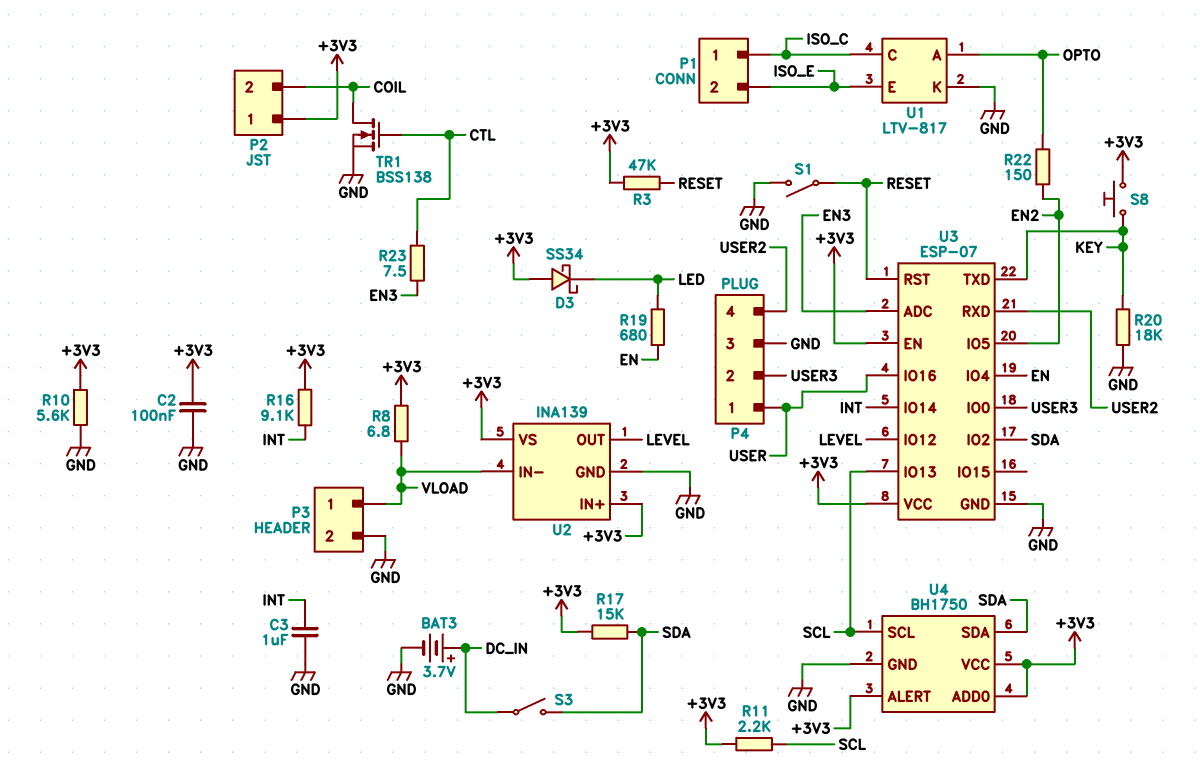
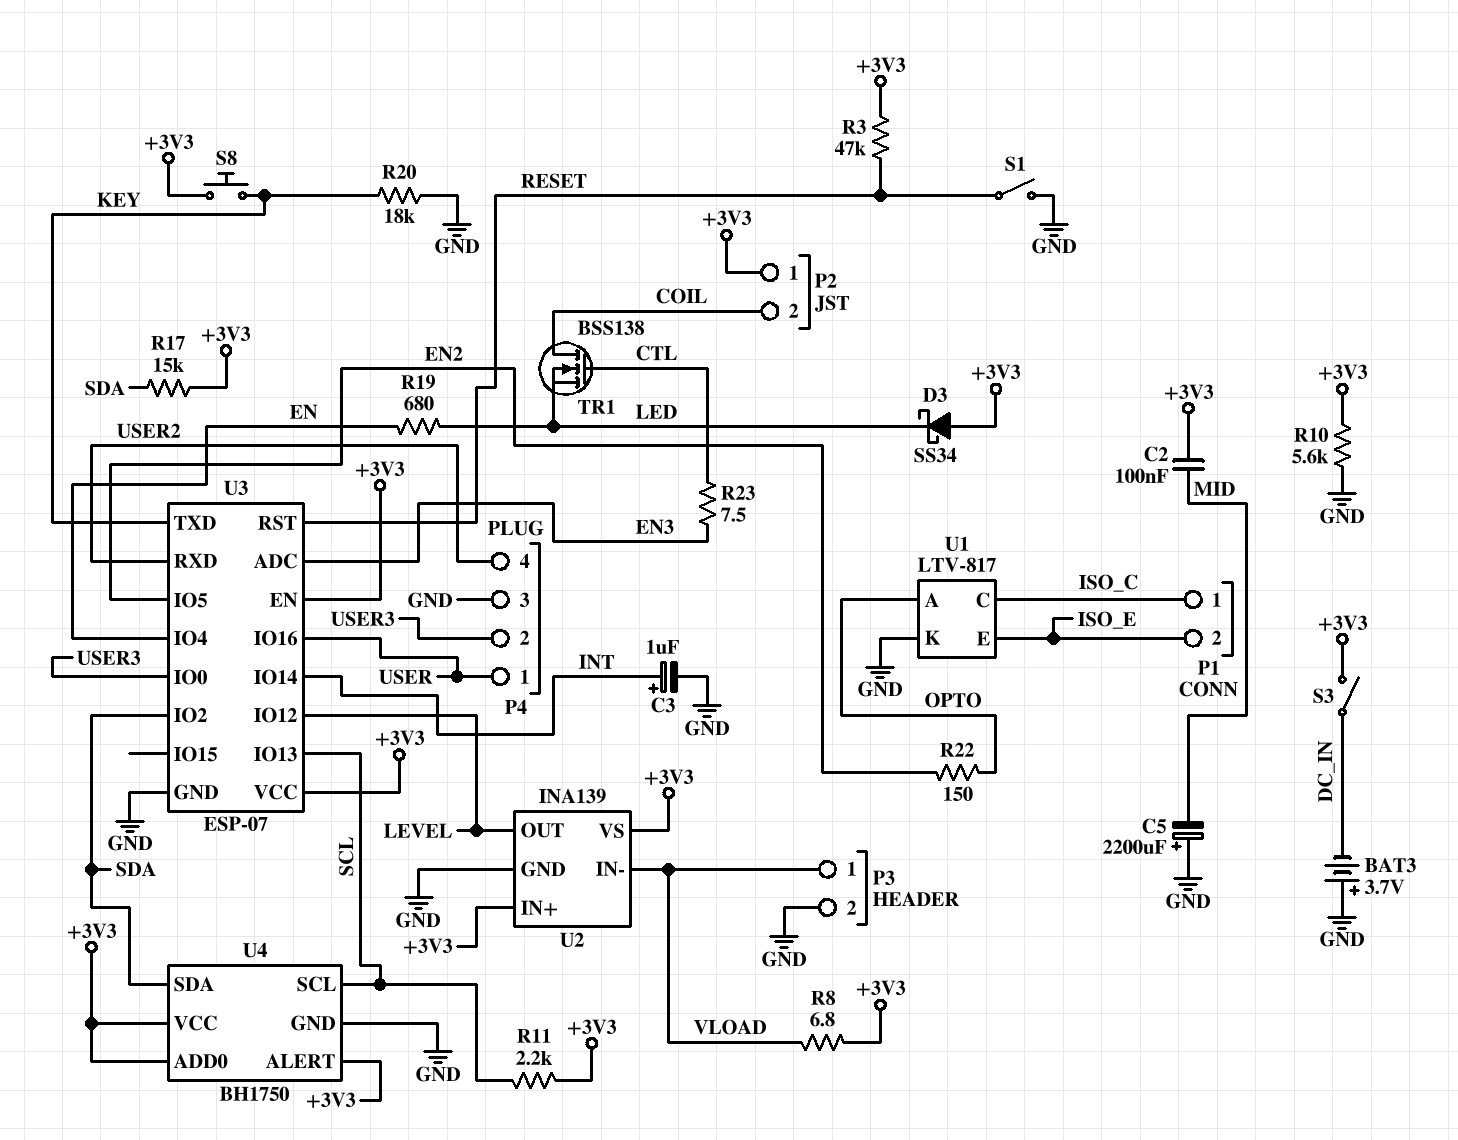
BAT3: 3.7V (plus DC_IN, minus GND) -> 3.7V (plus GND, minus DC_IN)
C2: 100nF (+3V3, GND) -> 100nF (+3V3, MID)
C3: 1uF (GND, INT) -> 1uF (plus INT, minus GND)
C5: none -> 2200uF (plus GND, minus MID)
R16: 9.1k (+3V3, INT) -> none
S3: switch (DC_IN, SDA) -> switch (+3V3, DC_IN)
TR1: NMOS BSS138 (G CTL, D COIL, S GND) -> NMOS BSS138 (G CTL, D COIL, S LED)

